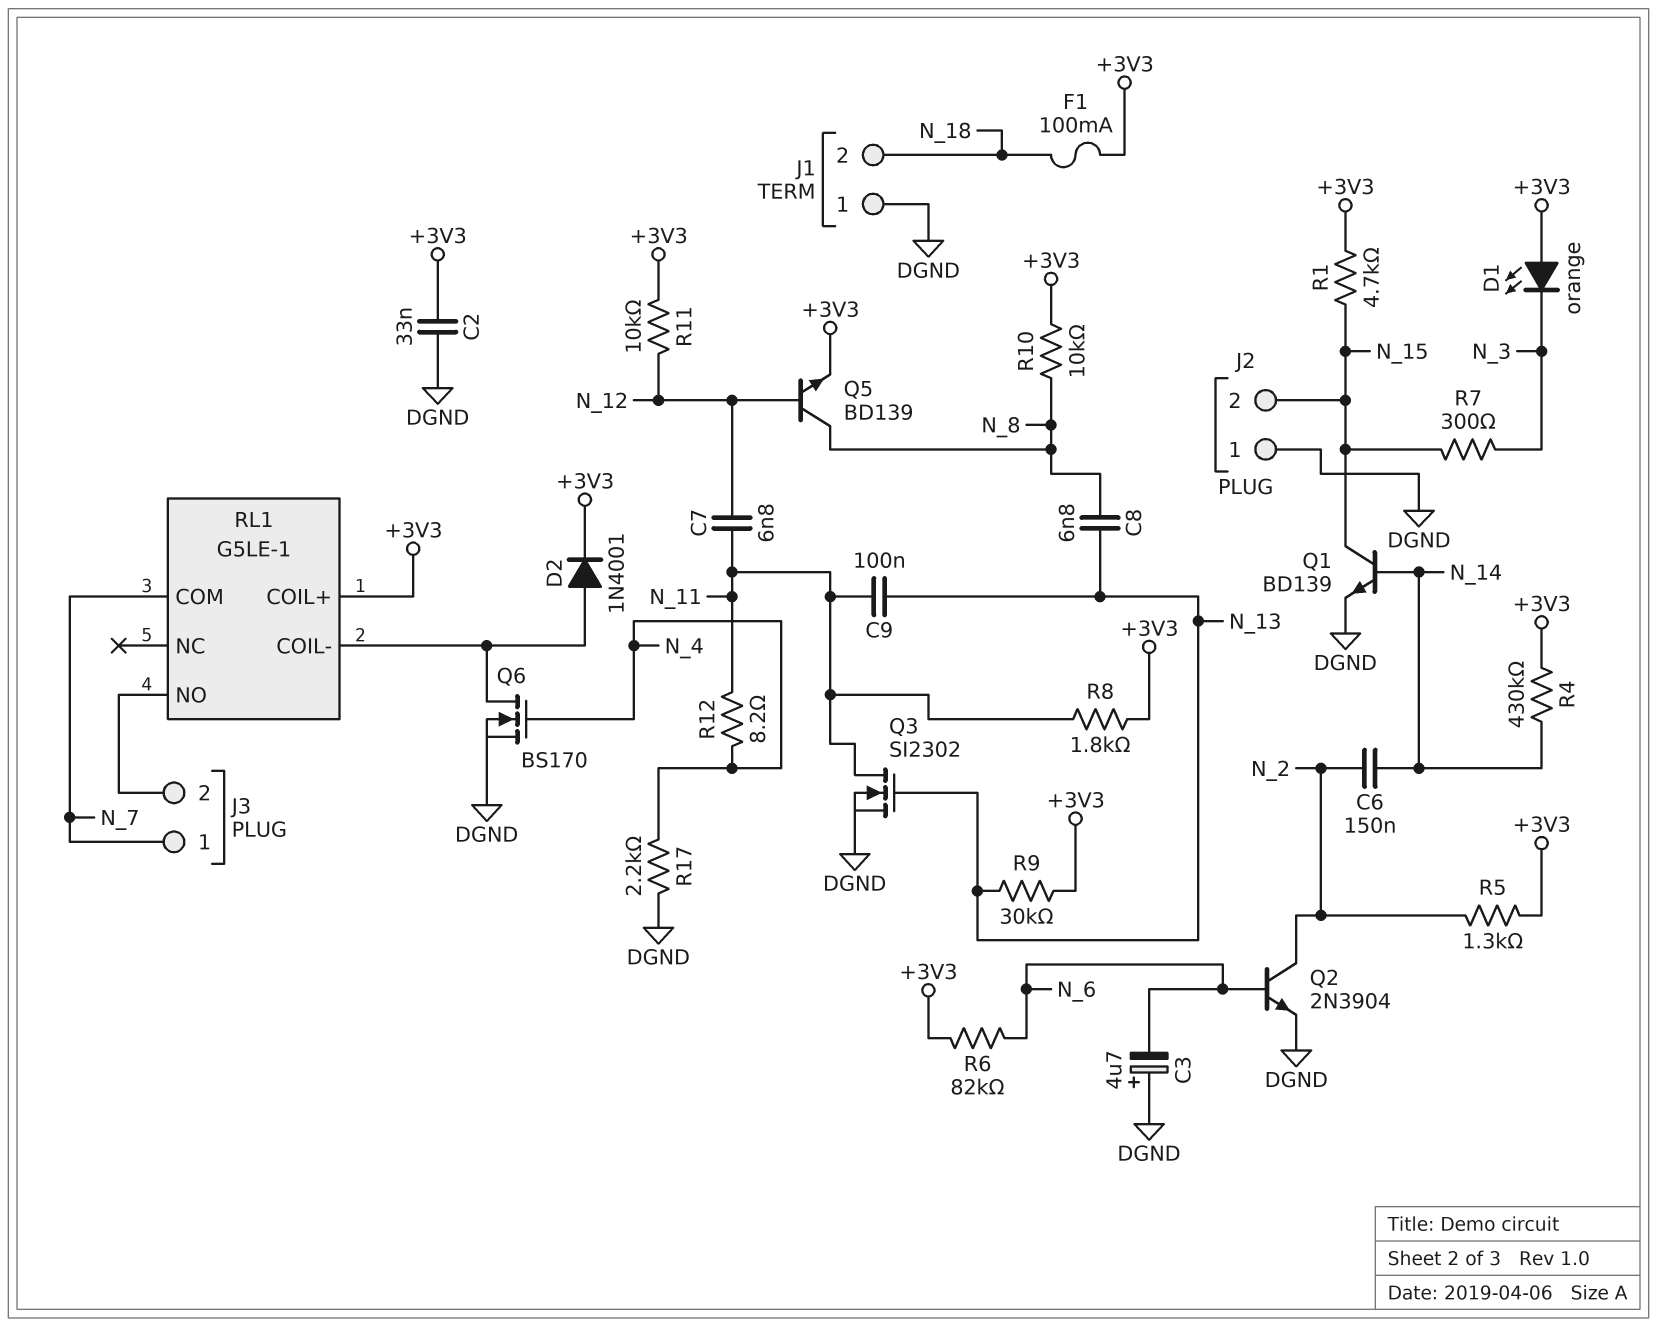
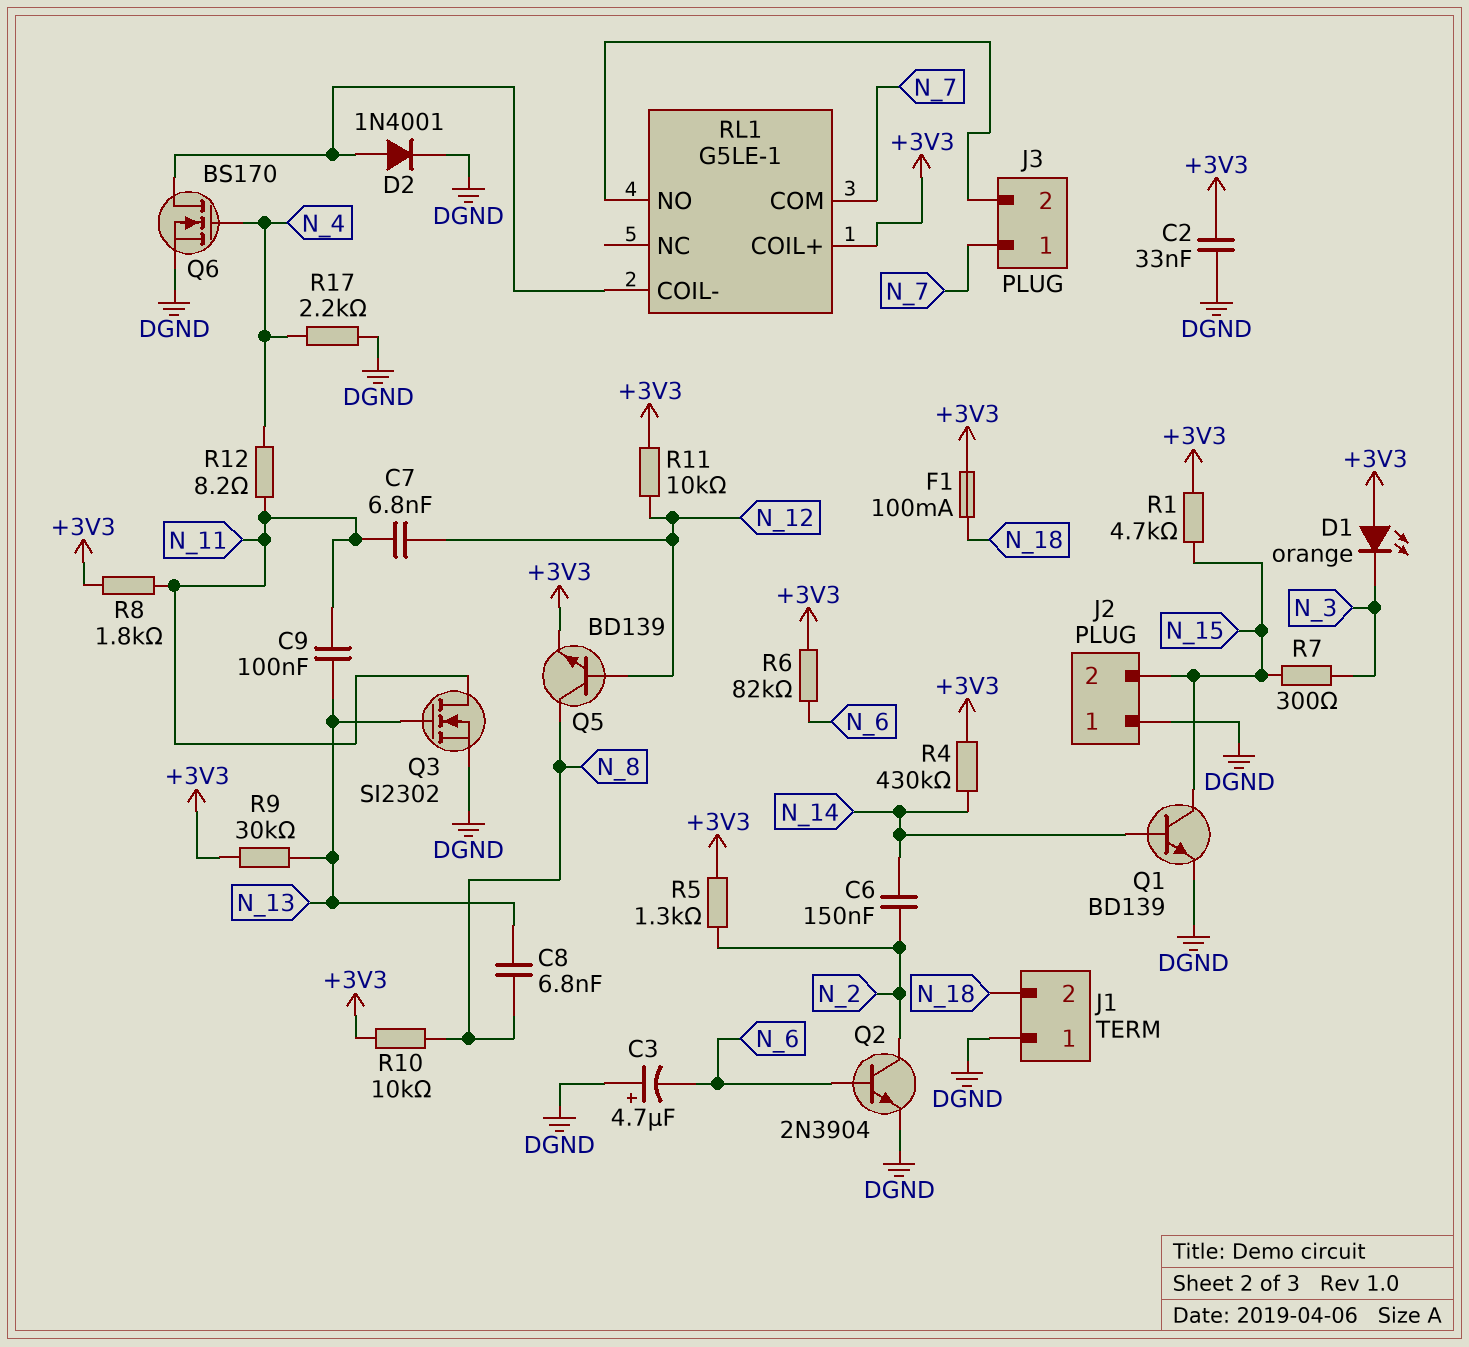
D2: diode 1N4001 (A RL1/COIL-, K +3V3) -> diode 1N4001 (A RL1/COIL-, K DGND)

